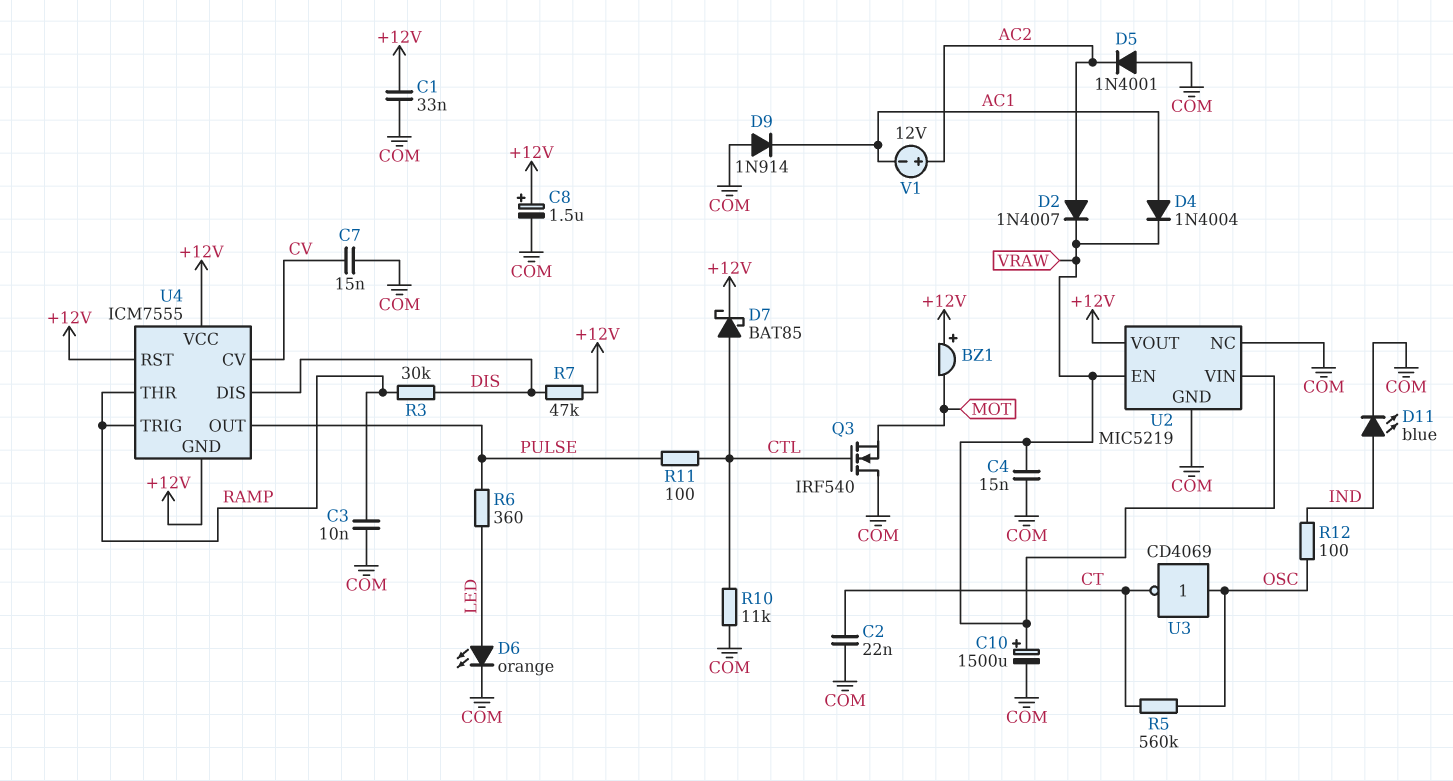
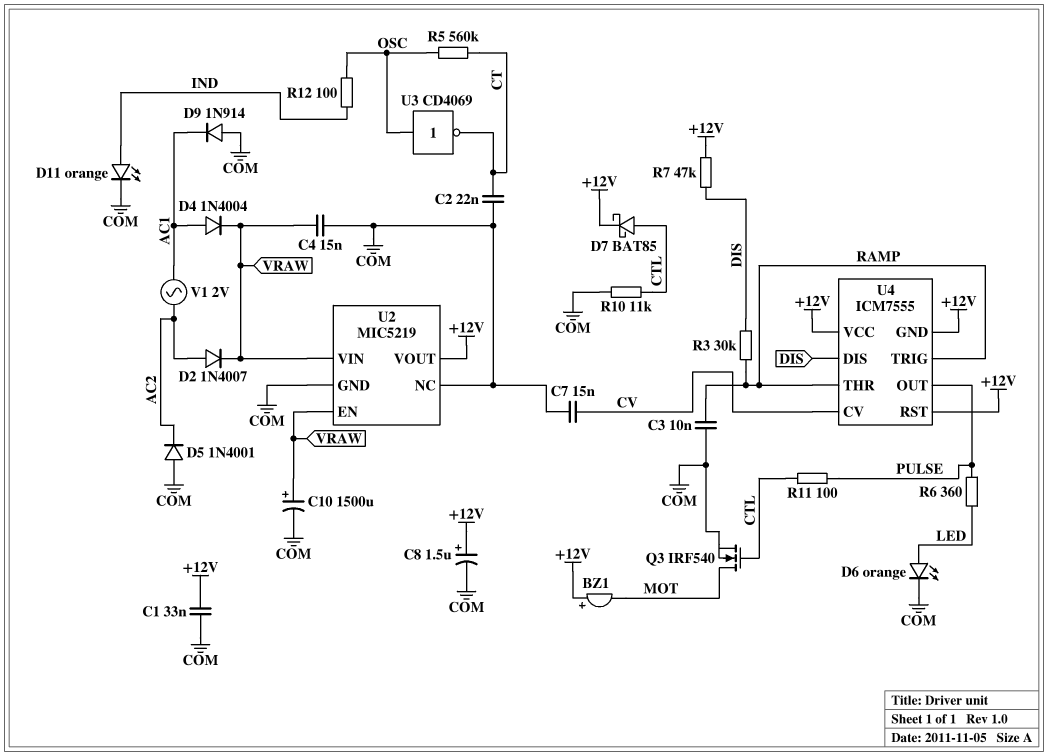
D11: LED blue (A IND, K COM) -> LED orange (A IND, K COM)
Q3: NMOS IRF540 (G CTL, D COM, S MOT) -> NMOS IRF540 (G CTL, D MOT, S COM)
V1: 12V (plus AC2, minus AC1) -> AC 2V (AC1, AC2)

